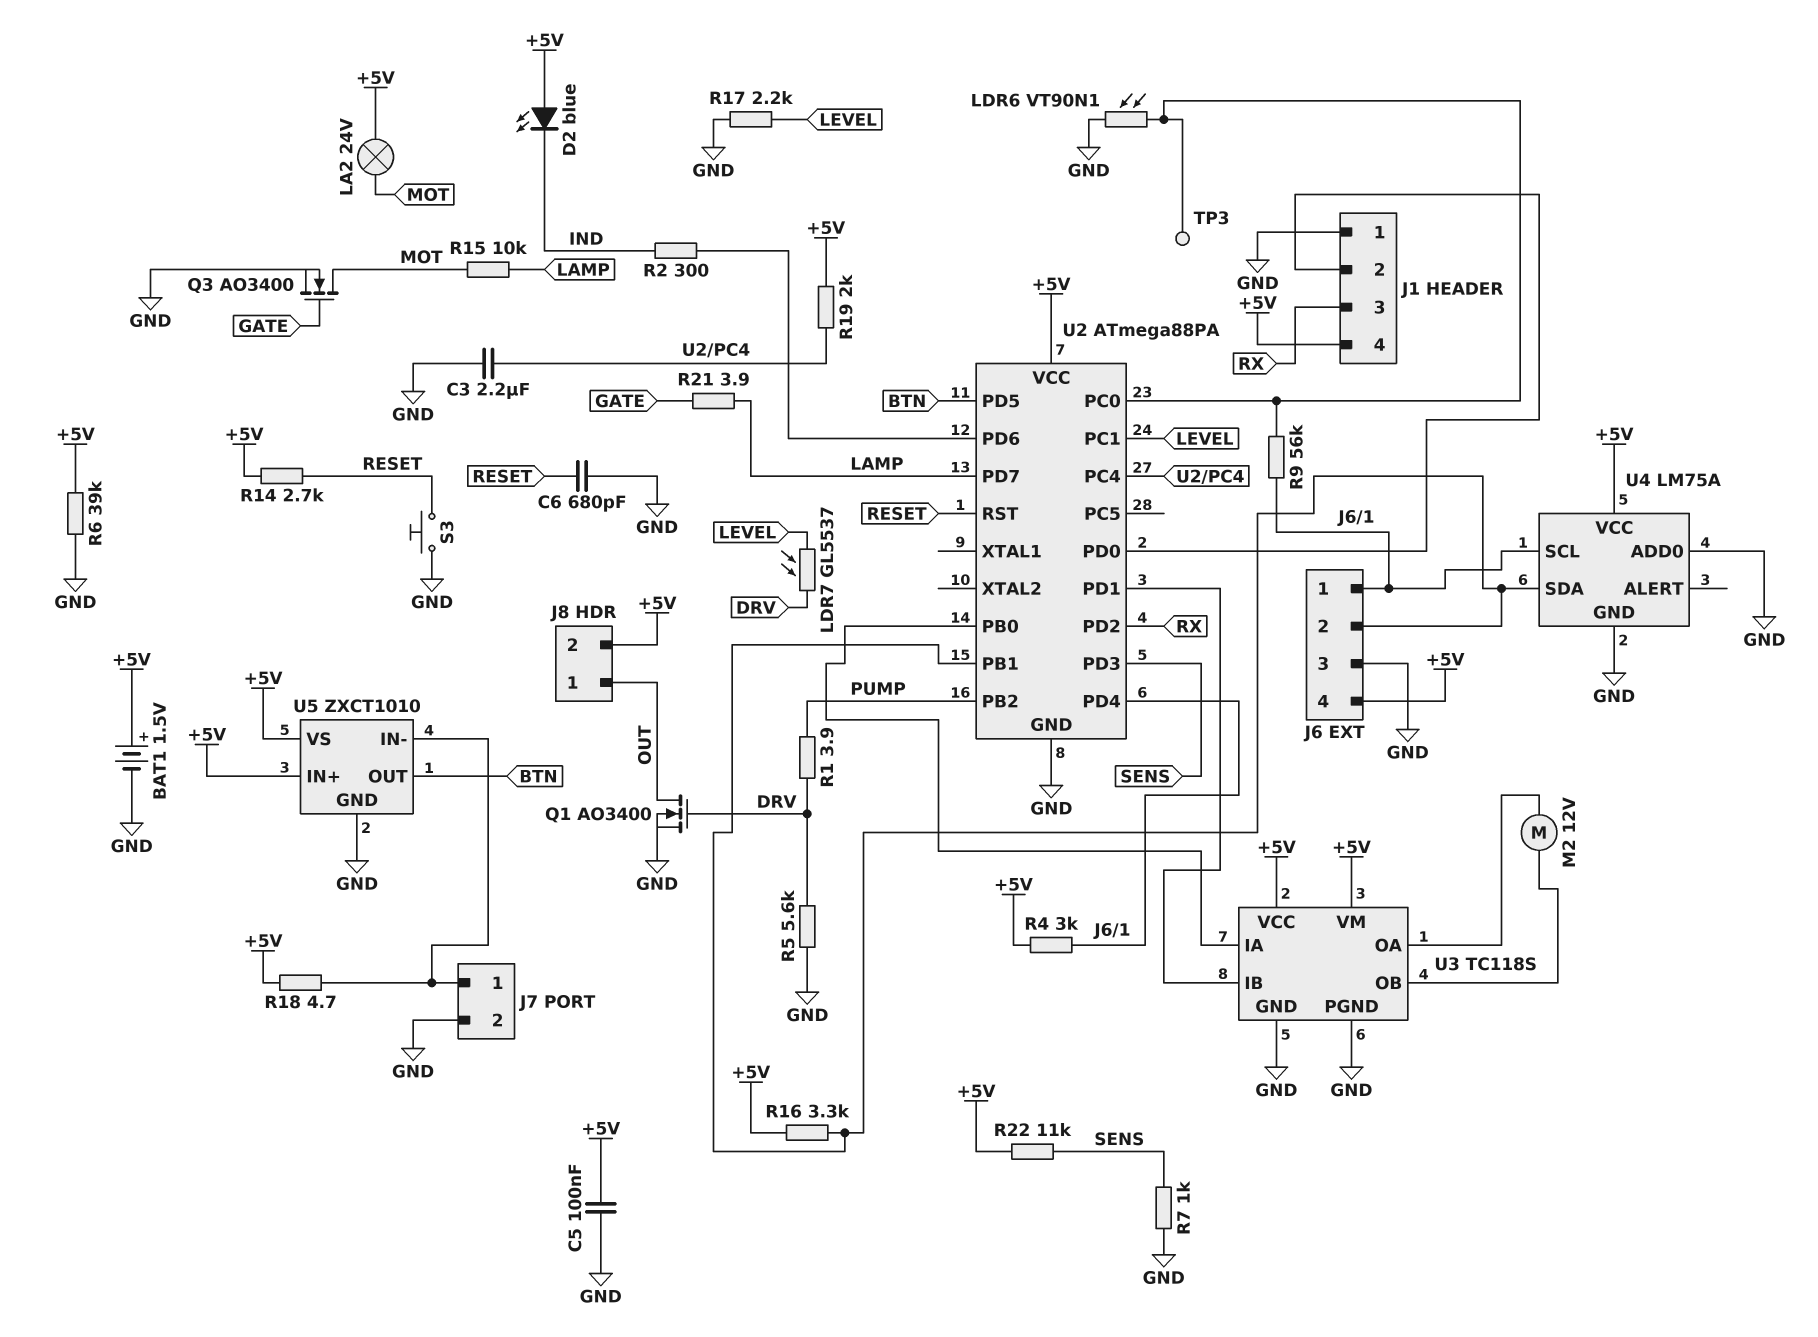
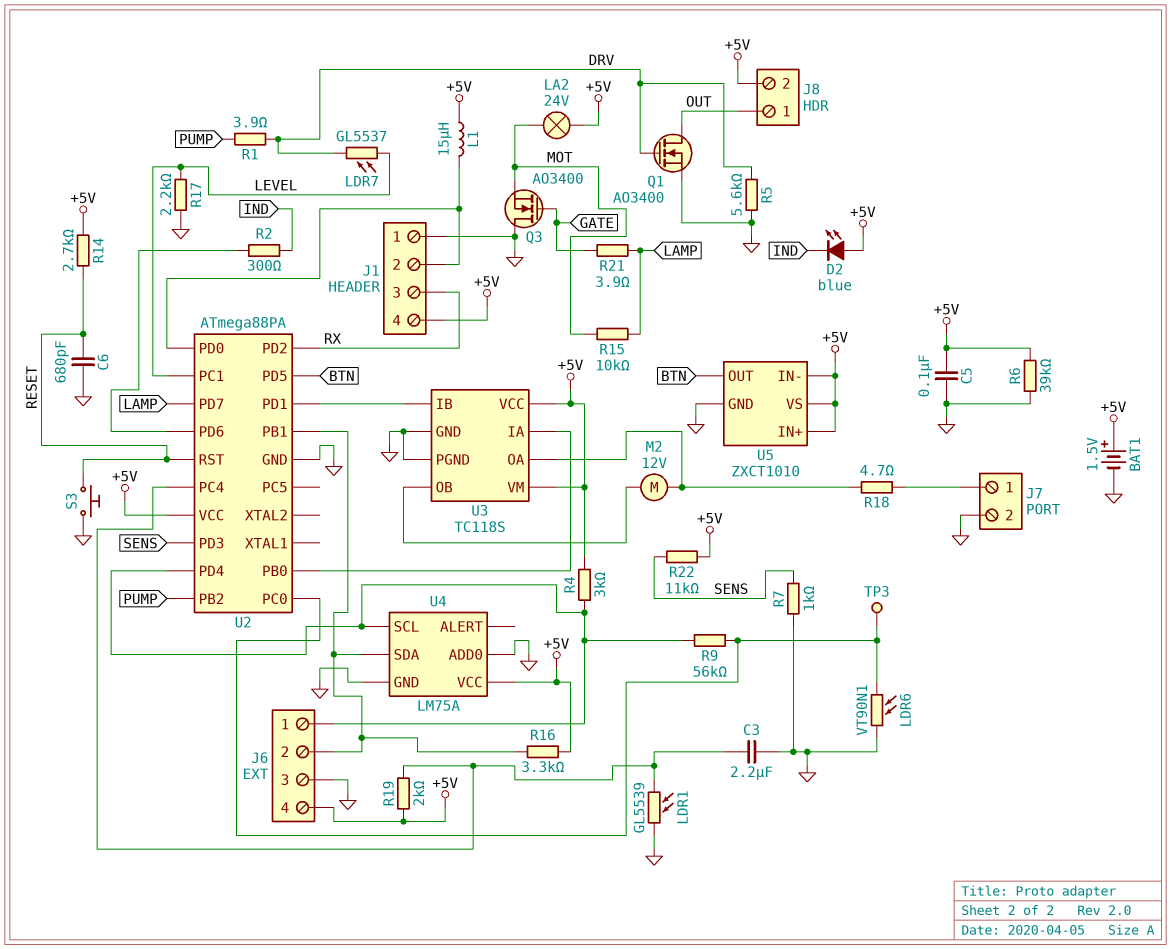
L1: none -> 15uH (+5V, J1/2)
LDR1: none -> GL5539 (GND, U2/PC4)
Q3: NMOS AO3400 (G GATE, D MOT, S GND) -> NMOS AO3400 (G GATE, D GND, S MOT)
R18: 4.7 (+5V, J7/1) -> 4.7 (J7/1, U3/OA)
U5 pin IN-: J7/1 -> +5V

